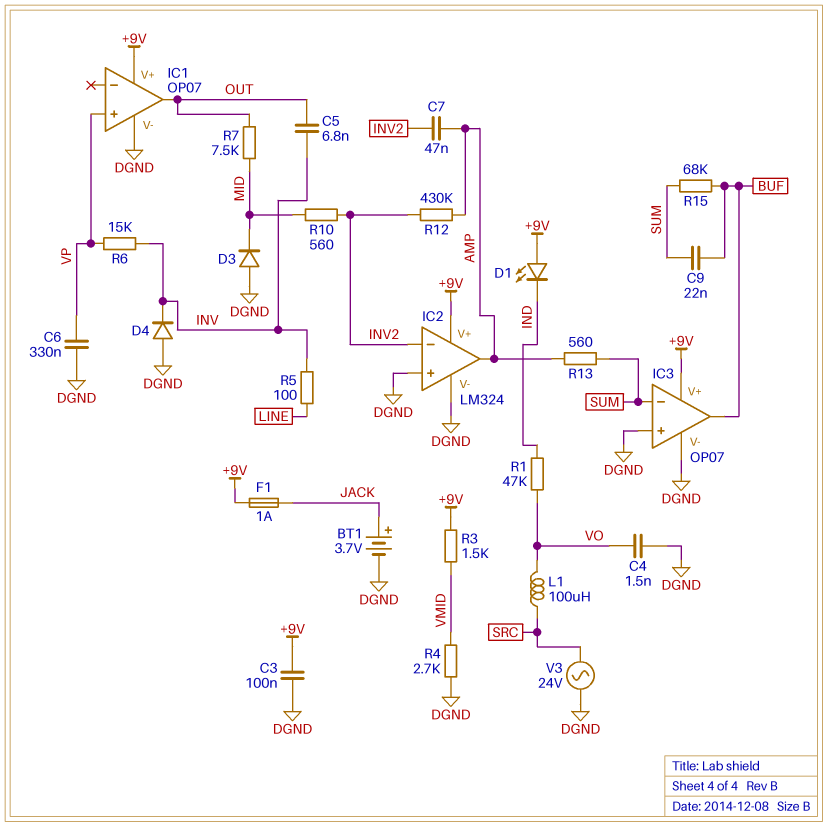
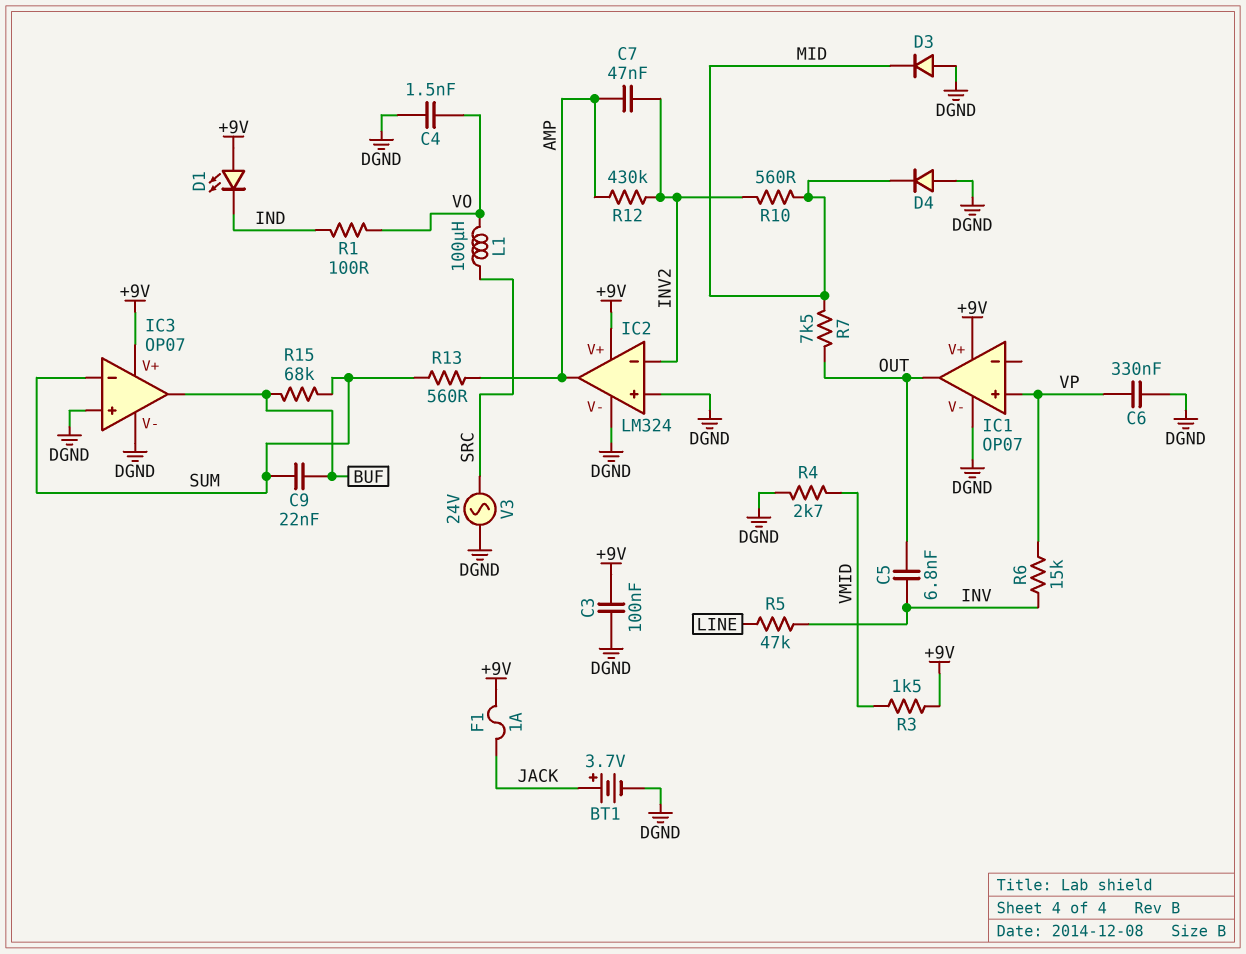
D4: diode (A DGND, K INV) -> diode (A DGND, K MID)
R1: 47k (IND, VO) -> 100 (IND, VO)
R5: 100 (INV, LINE) -> 47k (INV, LINE)

